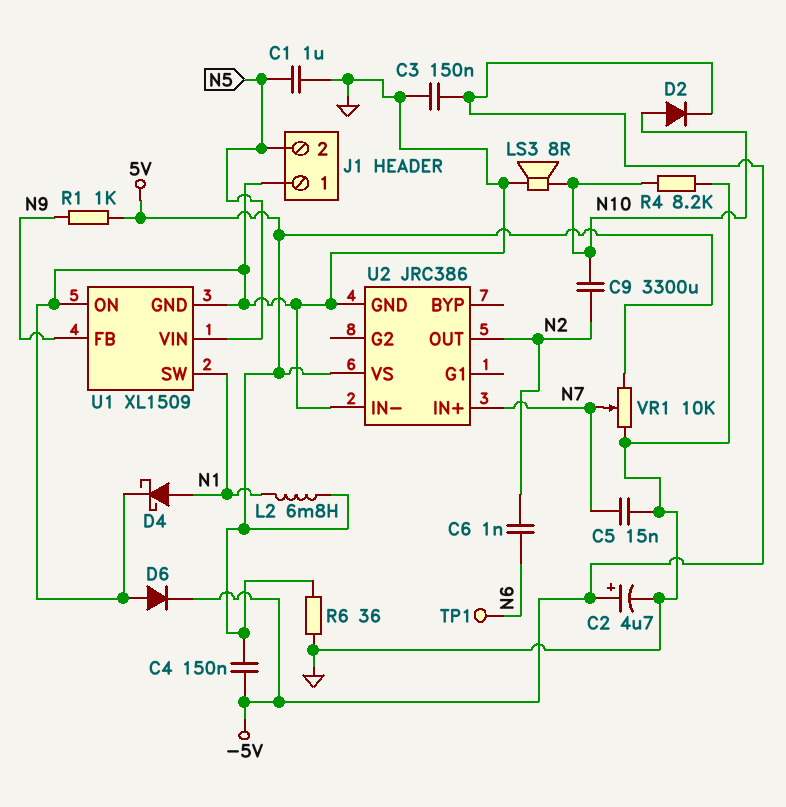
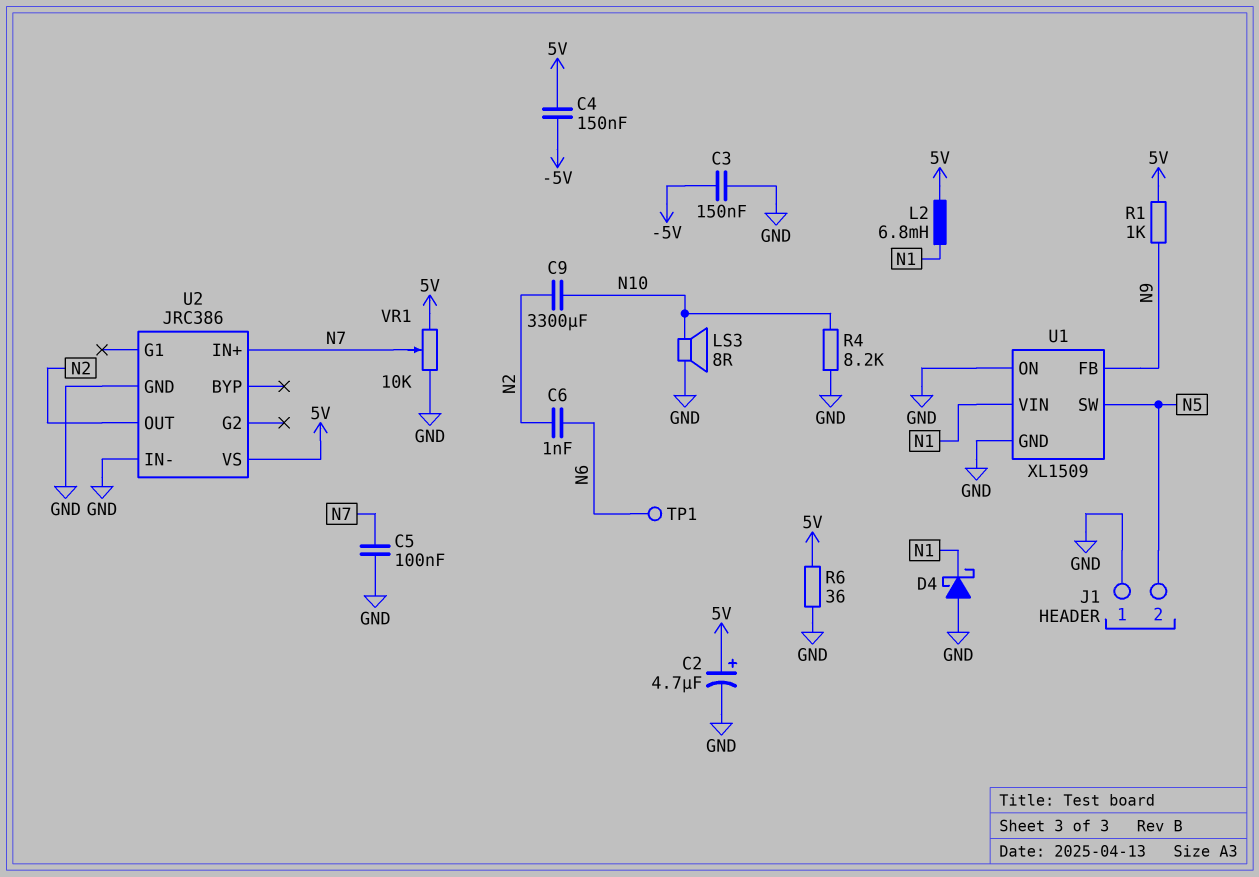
C1: 1uF (GND, N5) -> none
C2: 4.7uF (plus -5V, minus GND) -> 4.7uF (plus 5V, minus GND)
C5: 15nF (GND, N7) -> 100nF (GND, N7)
D2: diode (A N10, K -5V) -> none
D4: schottky (A N1, K GND) -> schottky (A GND, K N1)
D6: diode (A GND, K -5V) -> none
U1 pin SW: N1 -> N5
U1 pin VIN: N5 -> N1

